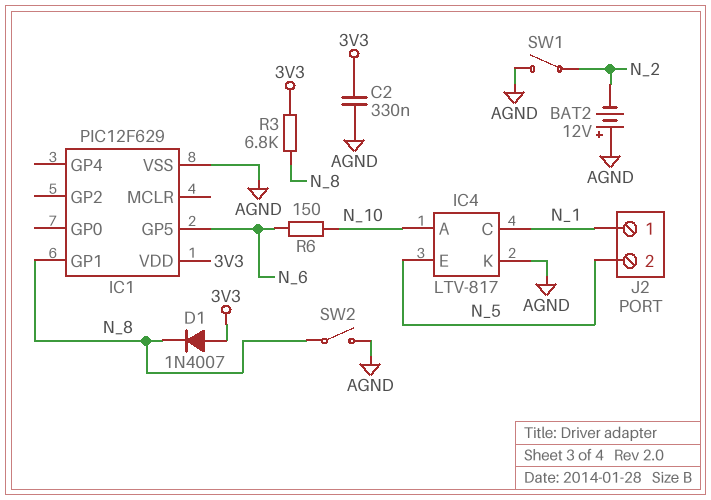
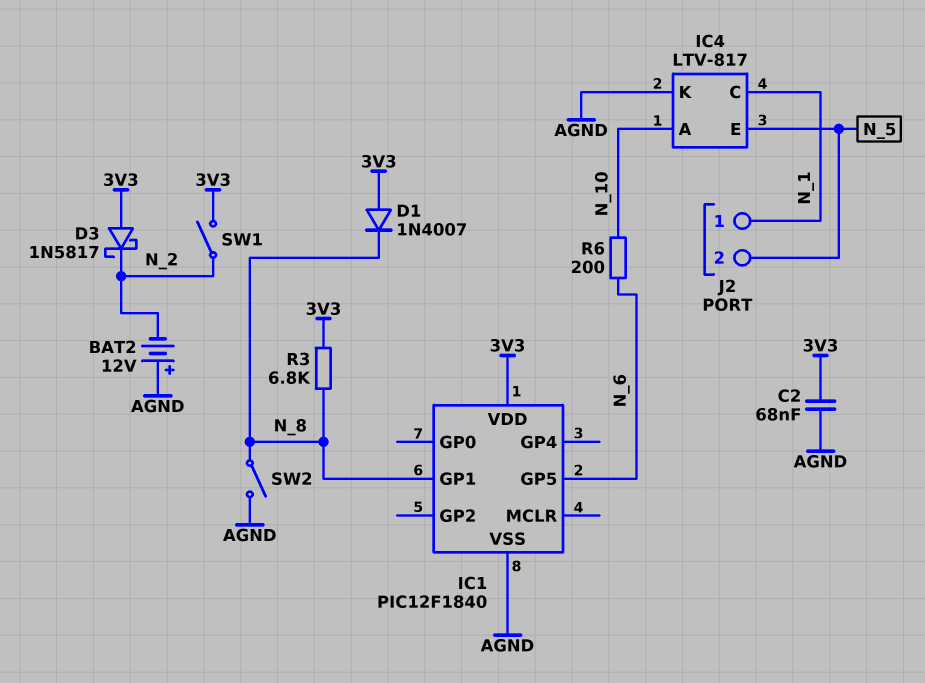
C2: 330nF (3V3, AGND) -> 68nF (3V3, AGND)
D3: none -> schottky 1N5817 (A 3V3, K N_2)
IC1: PIC12F629 -> PIC12F1840
R6: 150 (N_6, N_10) -> 200 (N_6, N_10)
SW1: switch (AGND, N_2) -> switch (3V3, N_2)

